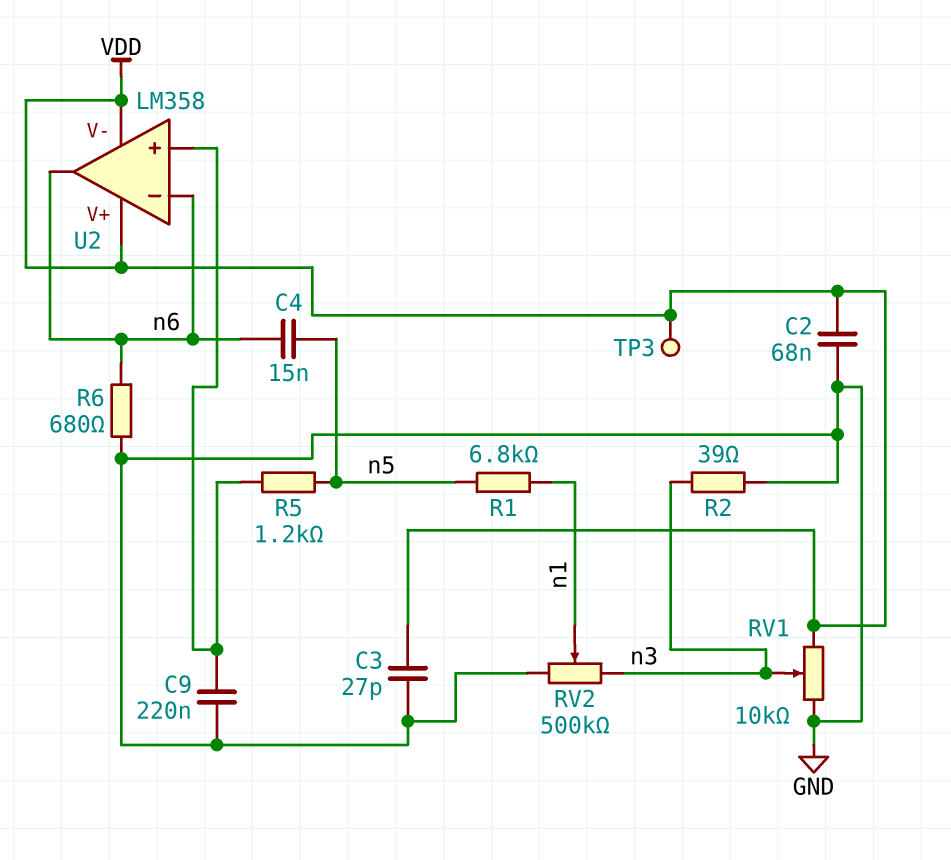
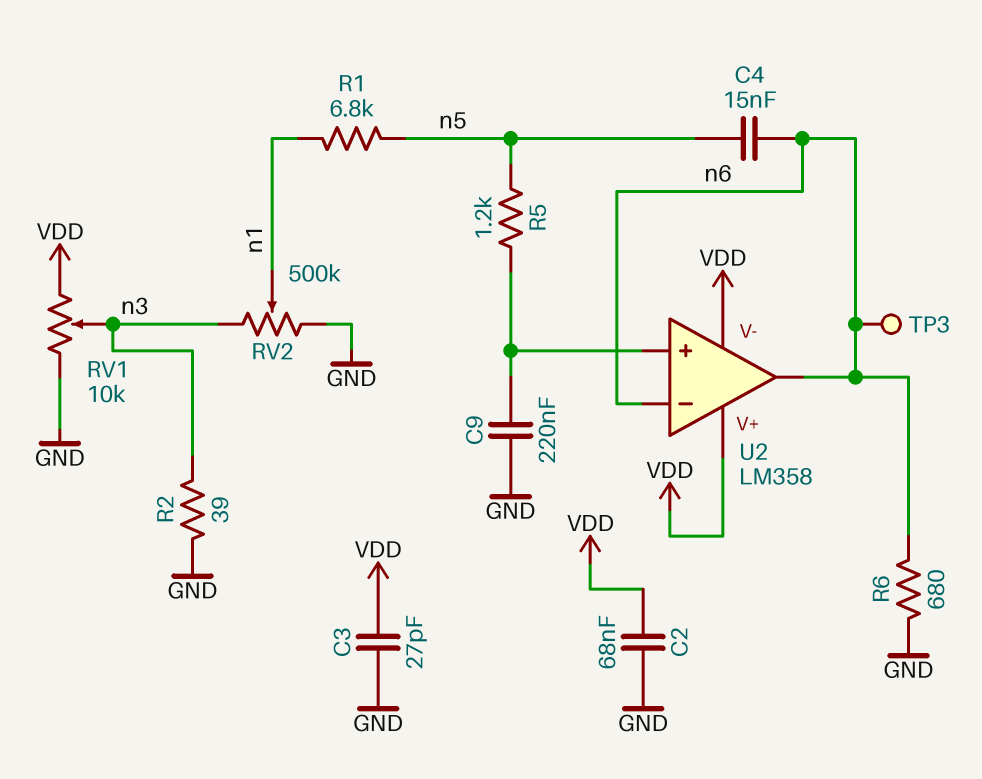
TP3: test point (VDD) -> test point (n6)

